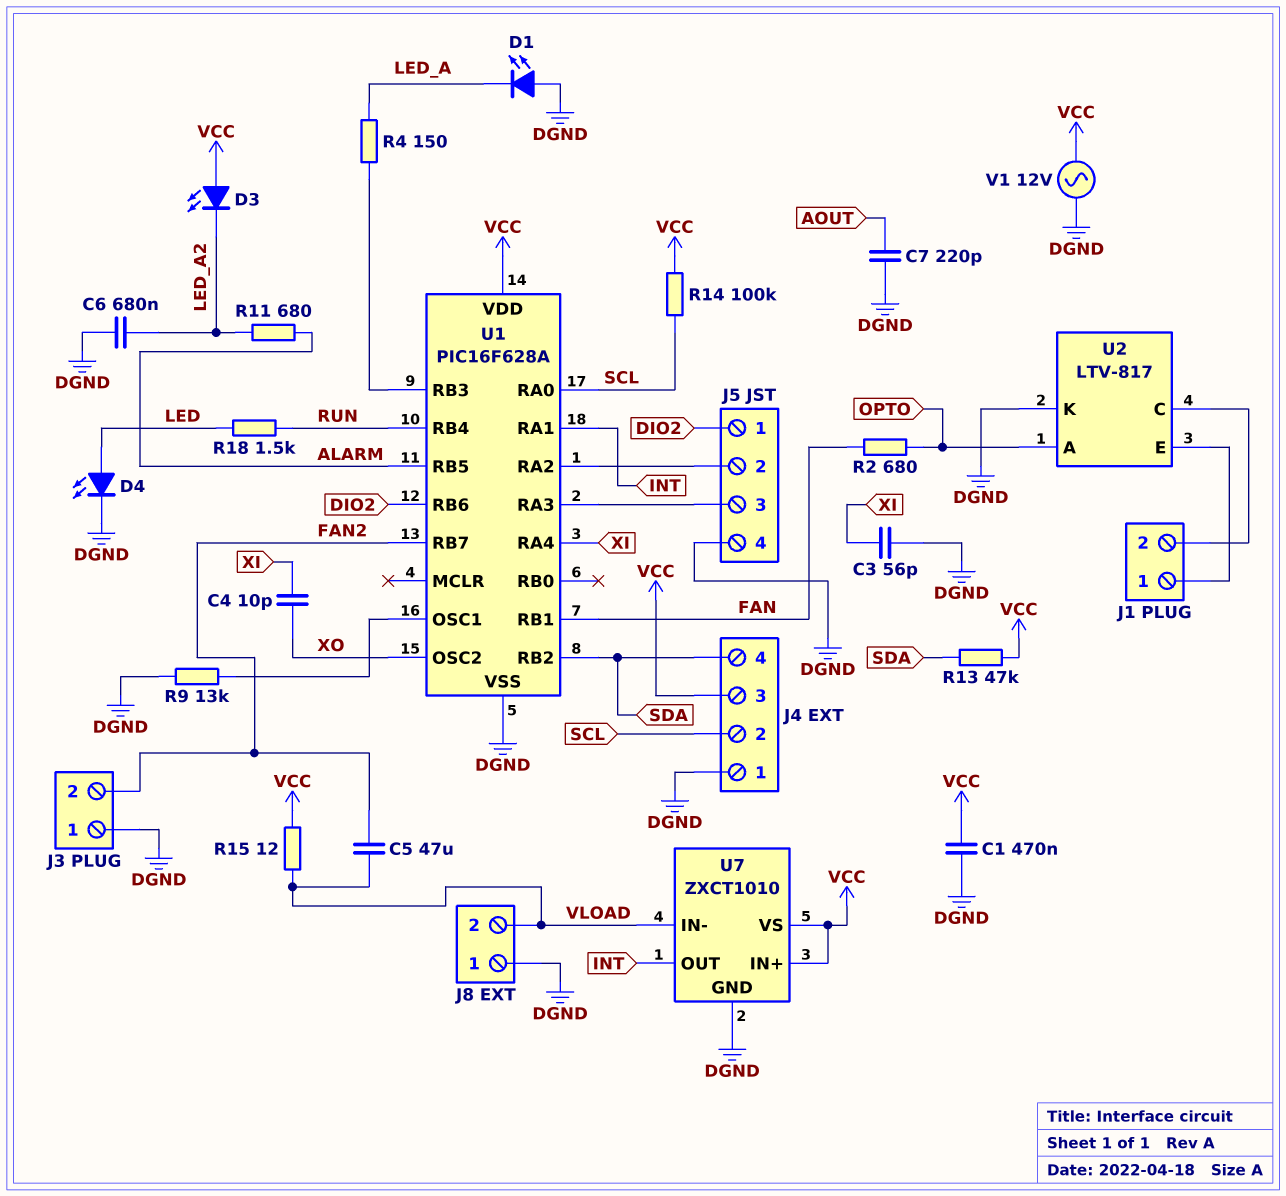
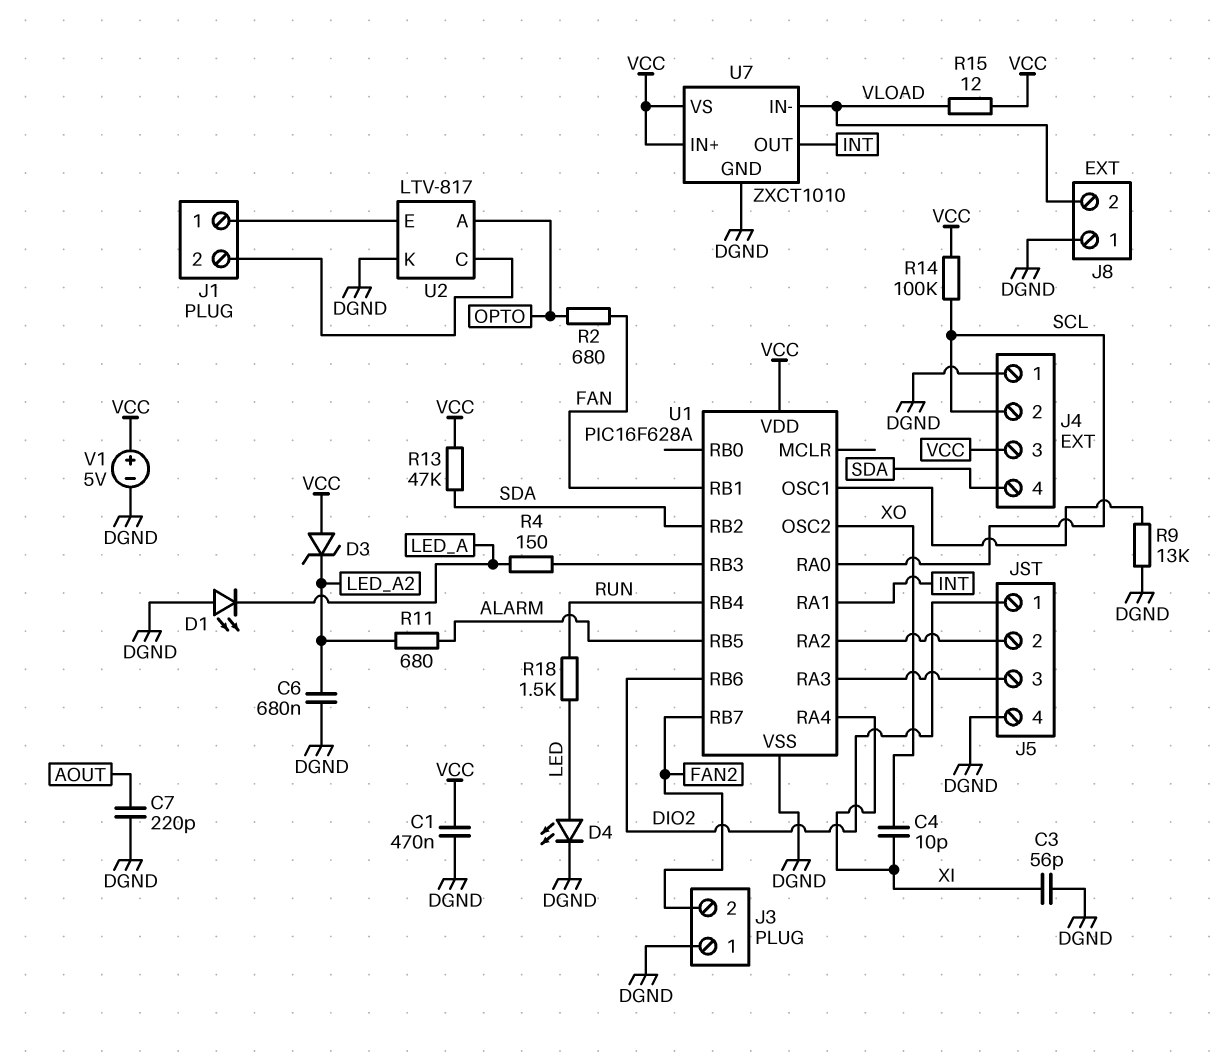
C5: 47uF (FAN2, VLOAD) -> none
D3: LED (A VCC, K LED_A2) -> zener (A VCC, K LED_A2)
V1: AC 12V (DGND, VCC) -> 5V (plus VCC, minus DGND)

